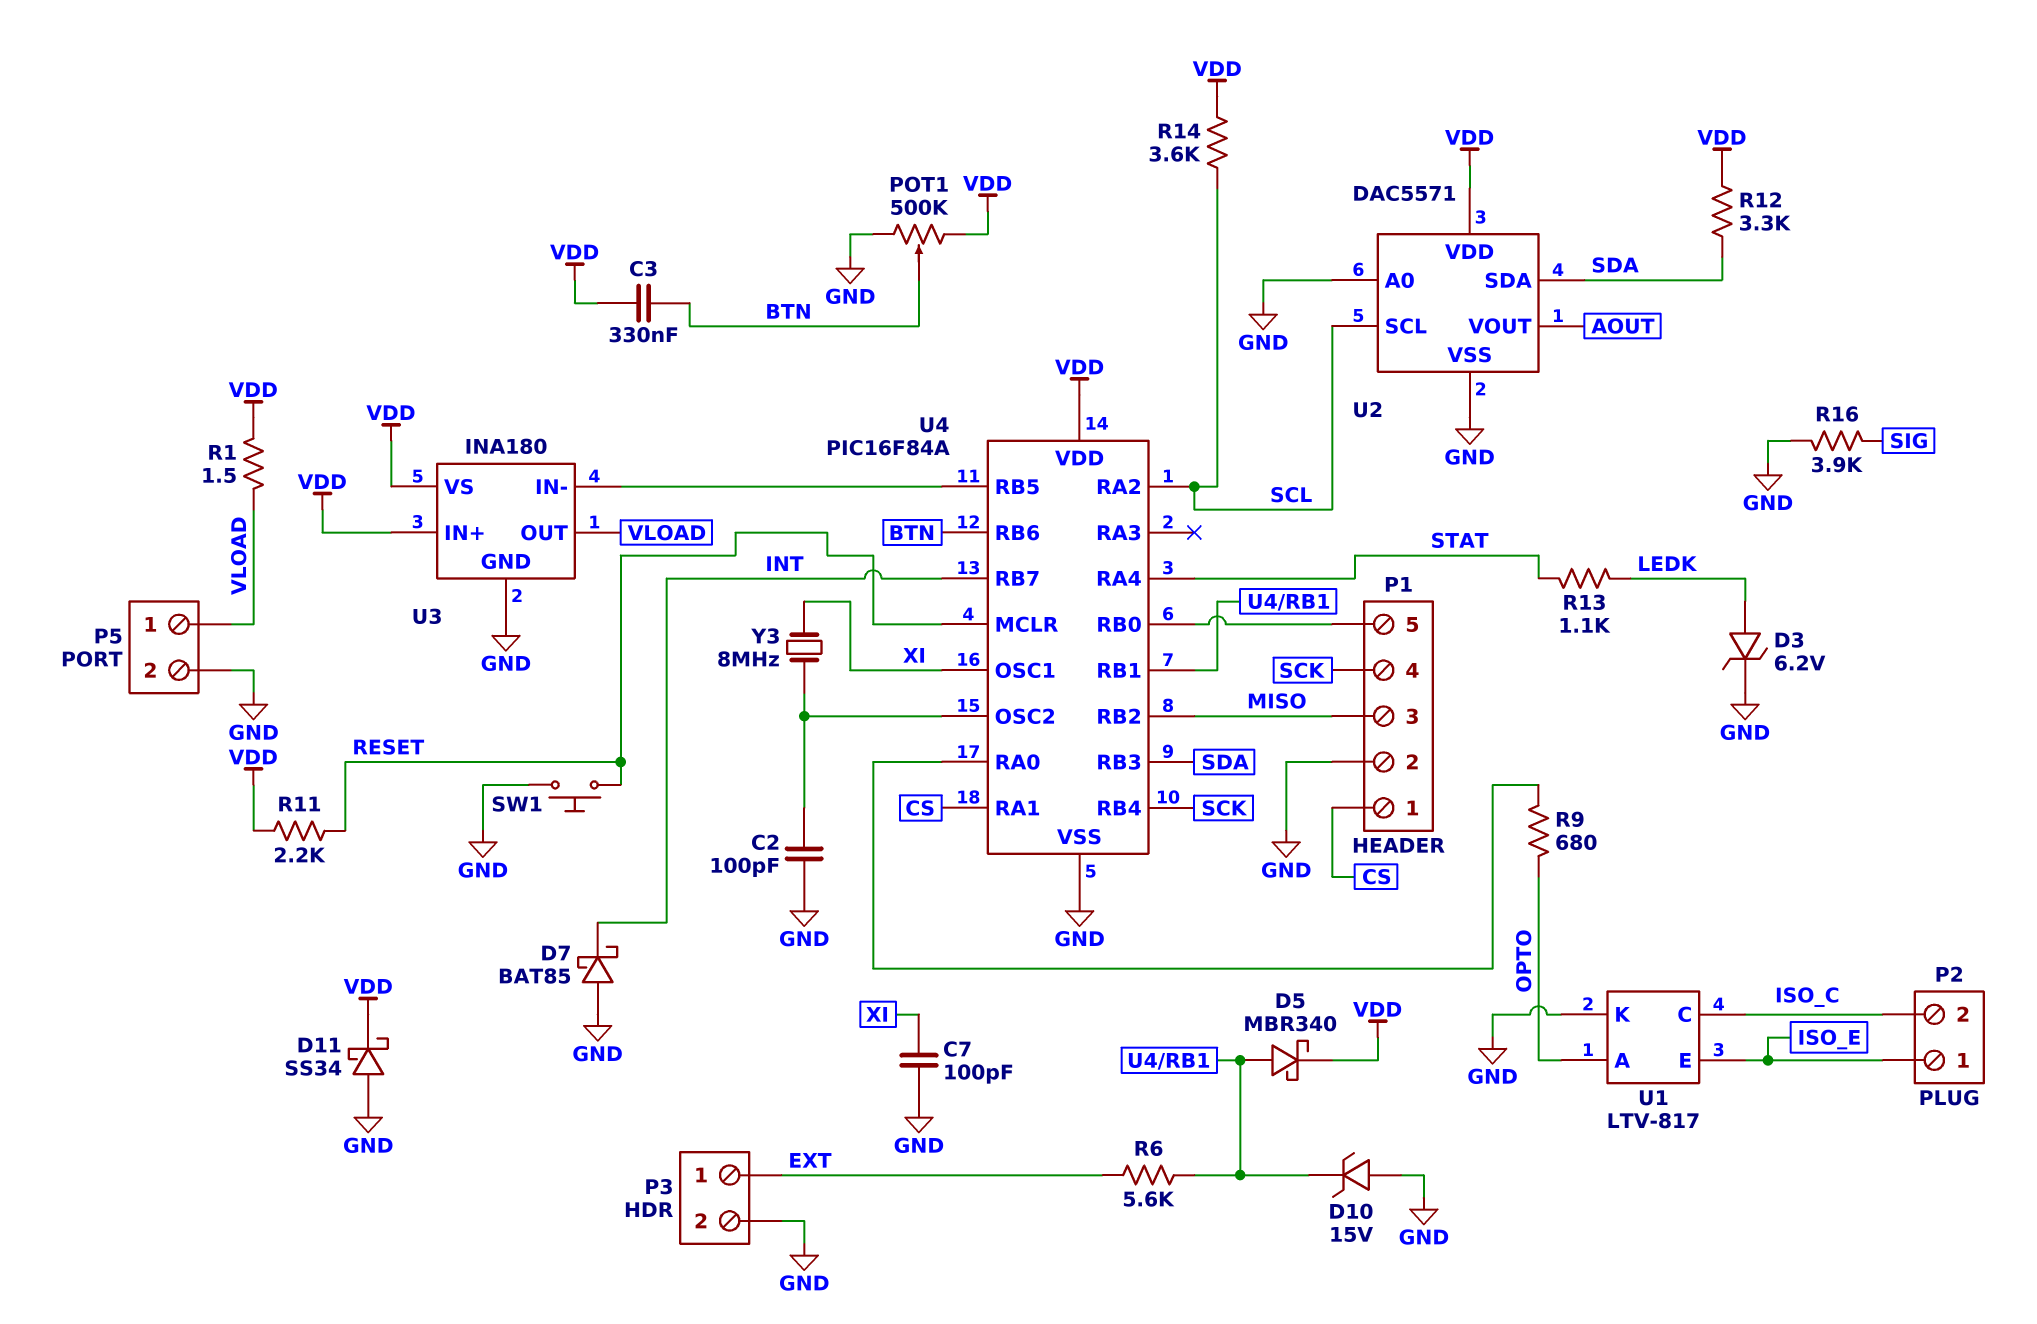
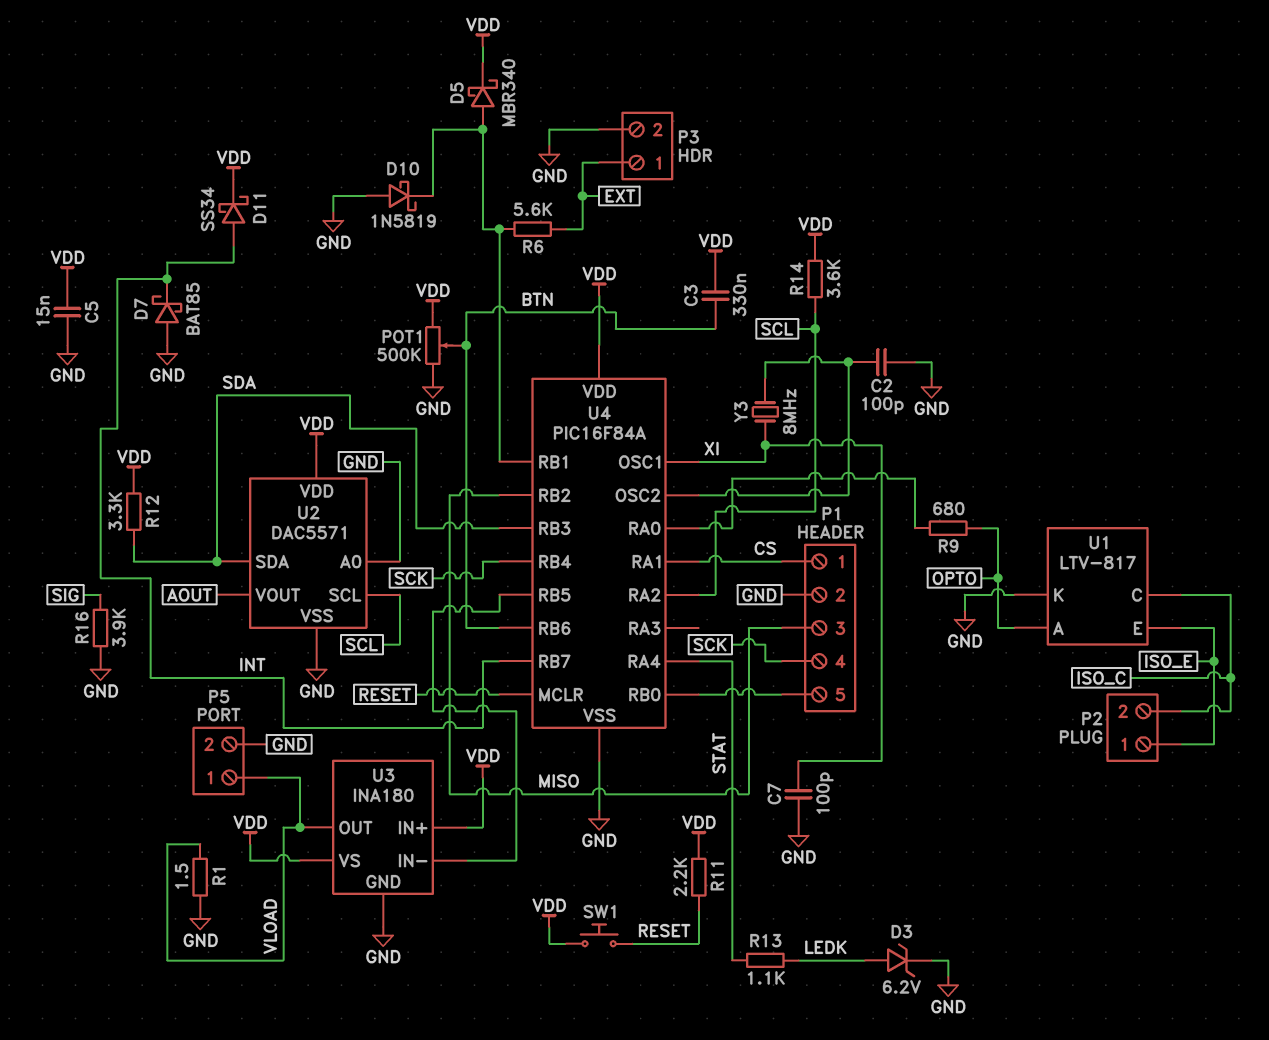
C5: none -> 15nF (GND, VDD)
D10: zener 15V (A GND, K U4/RB1) -> schottky 1N5819 (A GND, K U4/RB1)
D11: schottky SS34 (A GND, K VDD) -> schottky SS34 (A INT, K VDD)
R1: 1.5 (VDD, VLOAD) -> 1.5 (GND, VLOAD)
SW1: button (GND, RESET) -> button (RESET, VDD)

